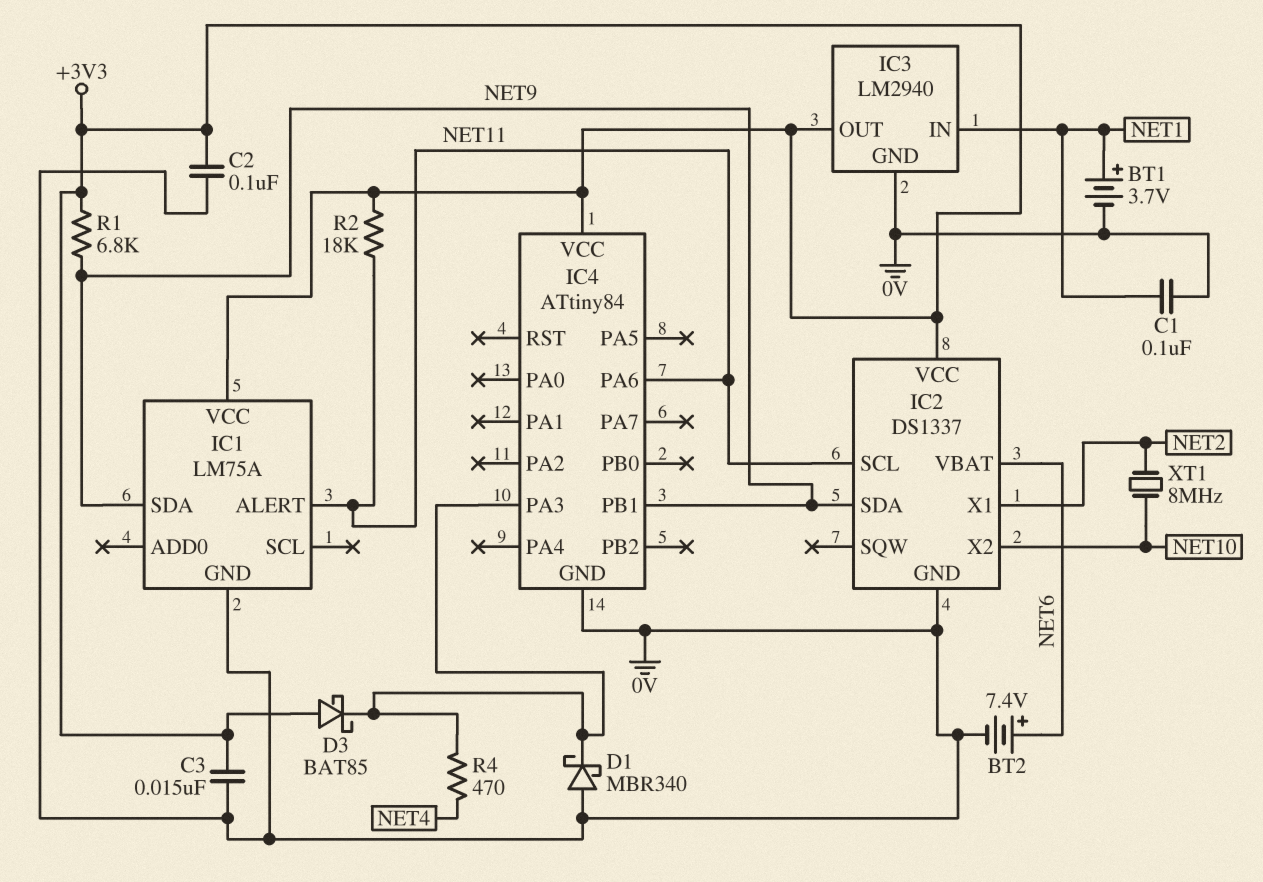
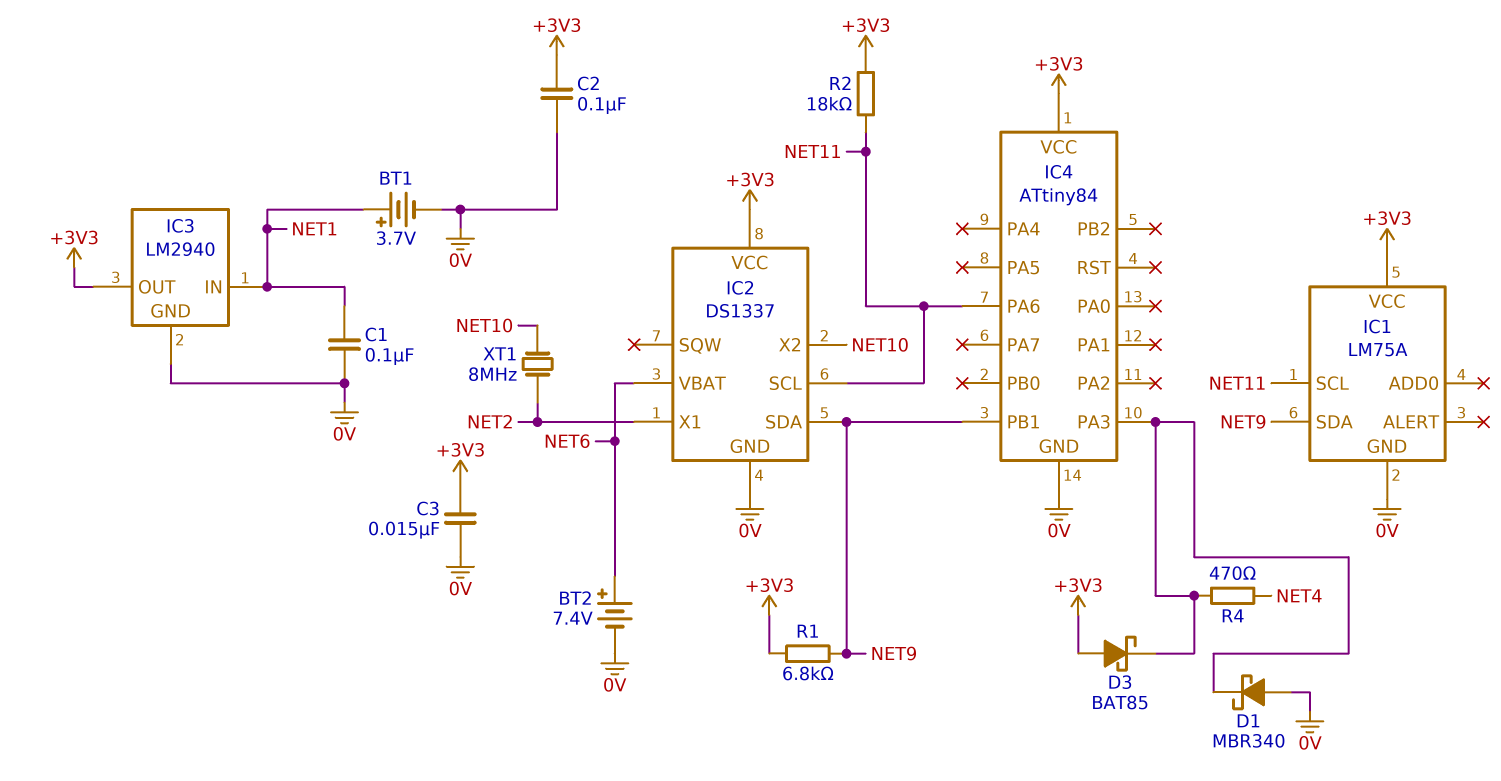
IC1 pin ALERT: NET11 -> none
IC1 pin SCL: none -> NET11

